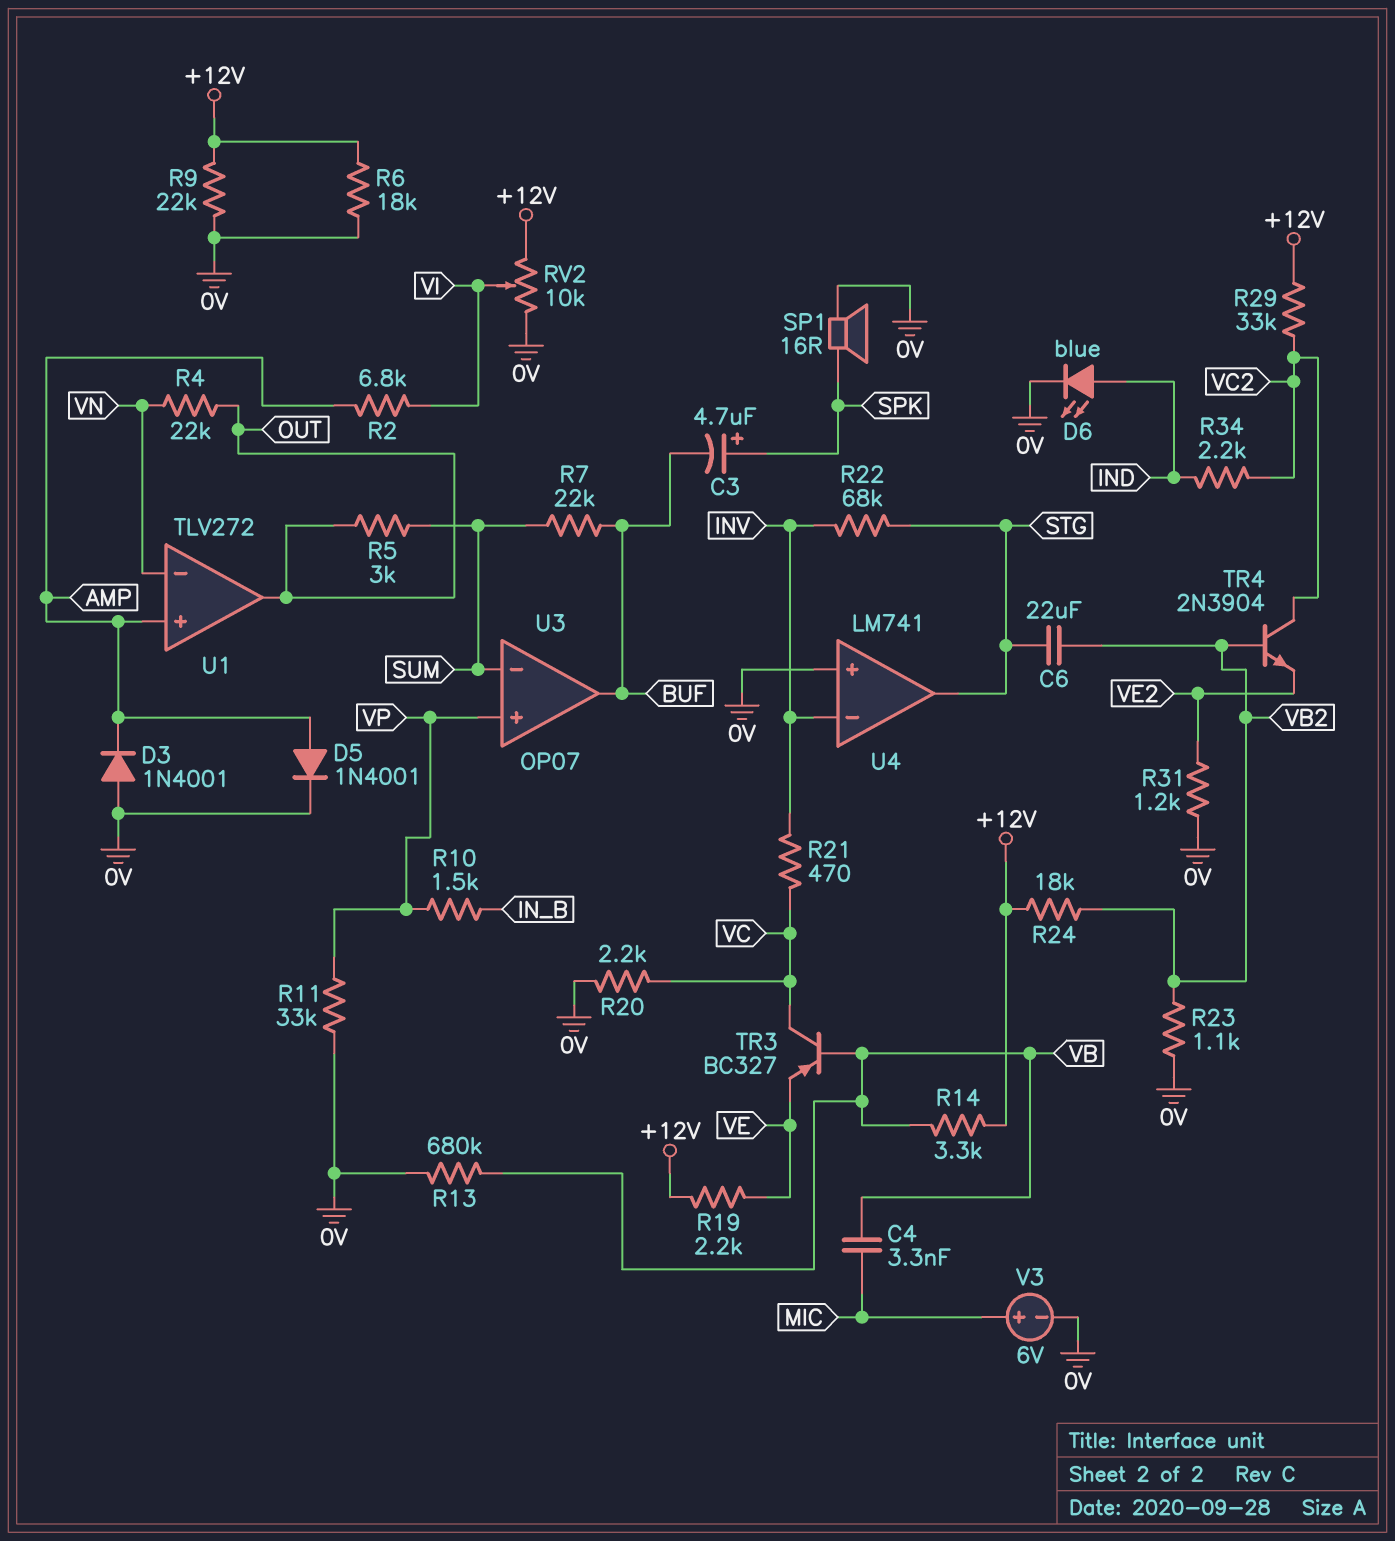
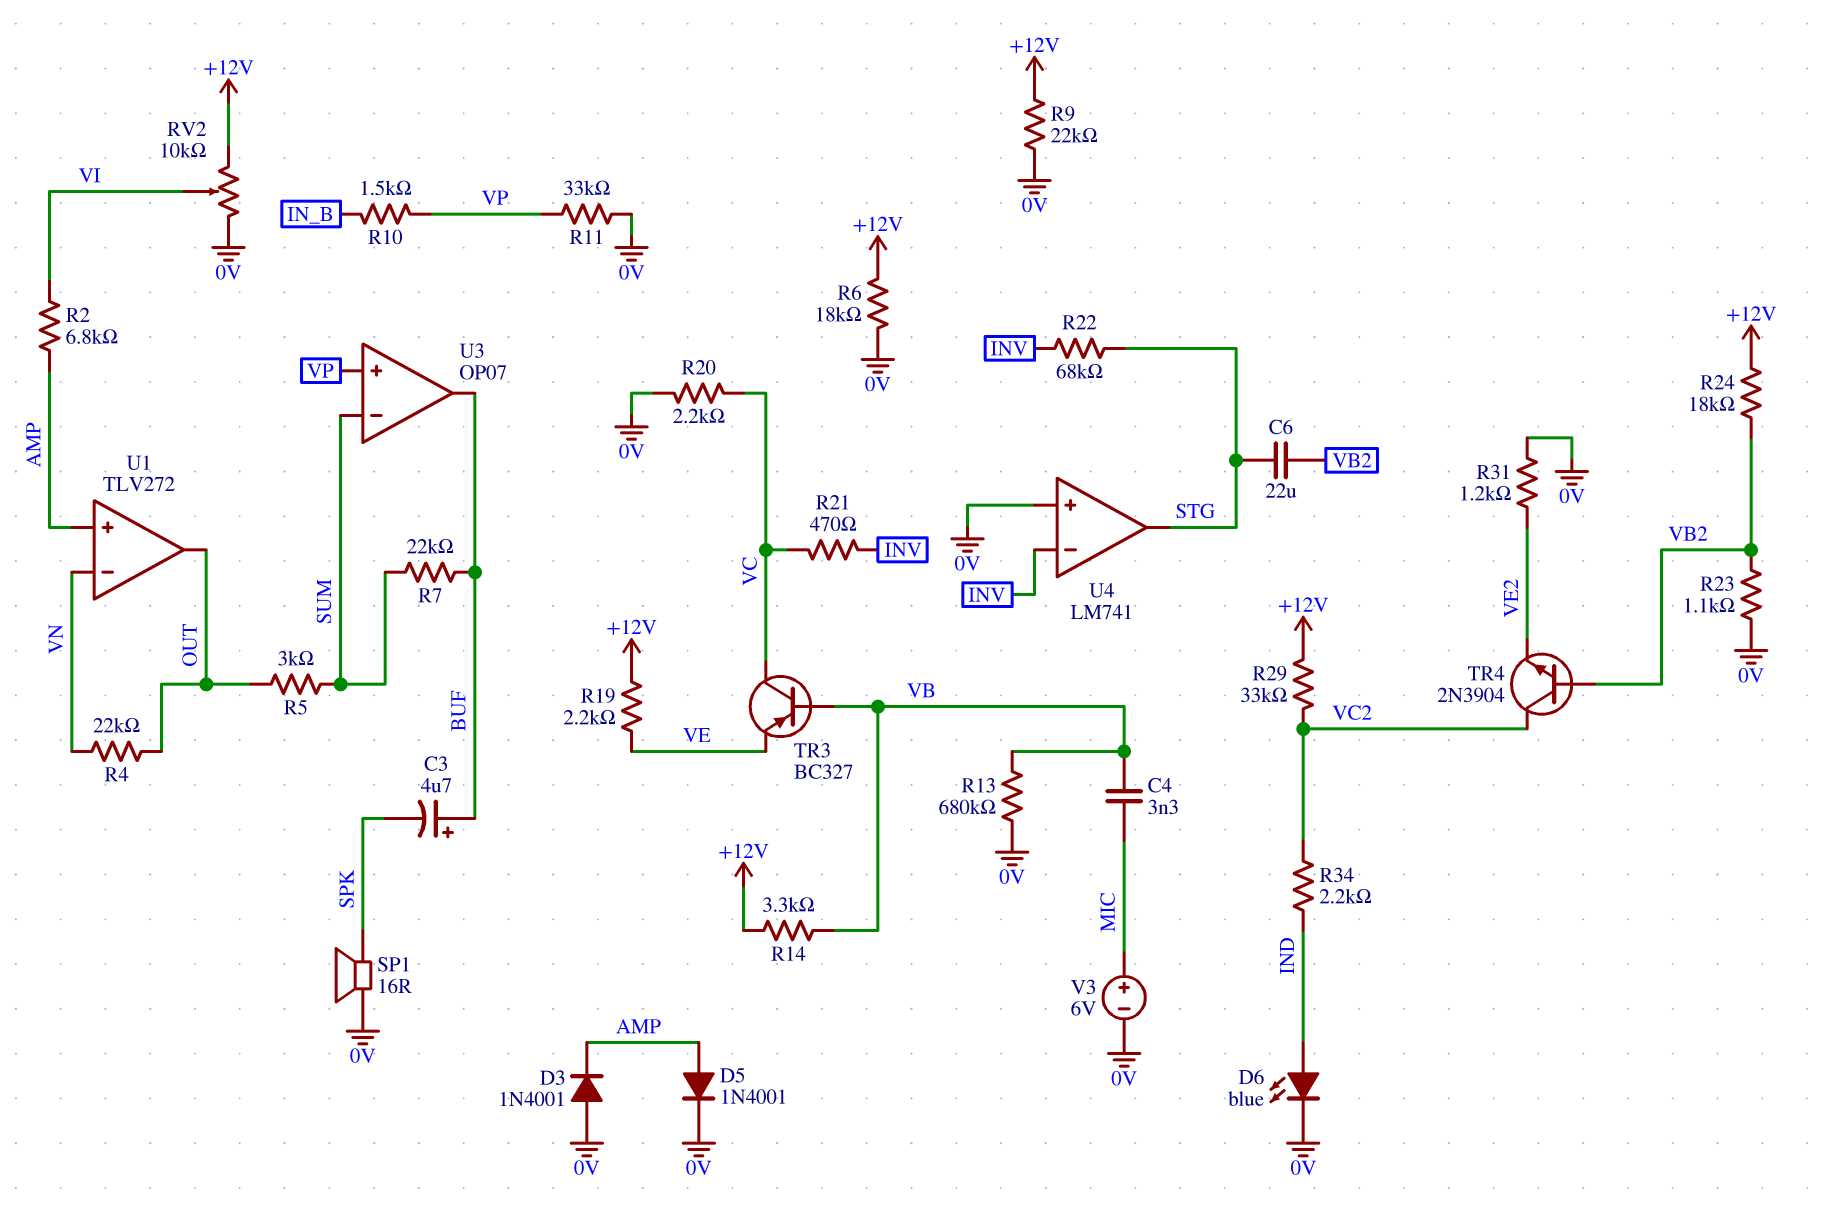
C3: 4.7uF (plus SPK, minus BUF) -> 4.7uF (plus BUF, minus SPK)

